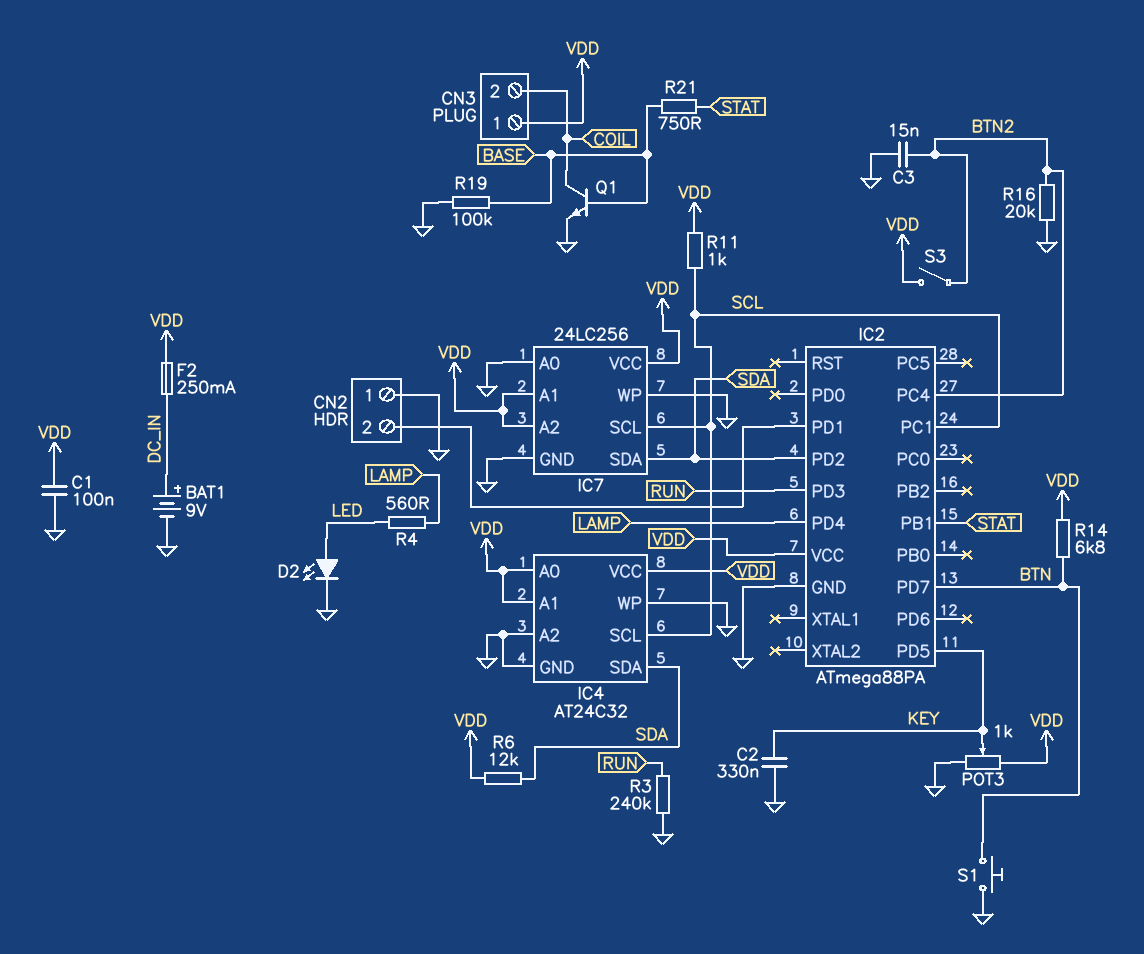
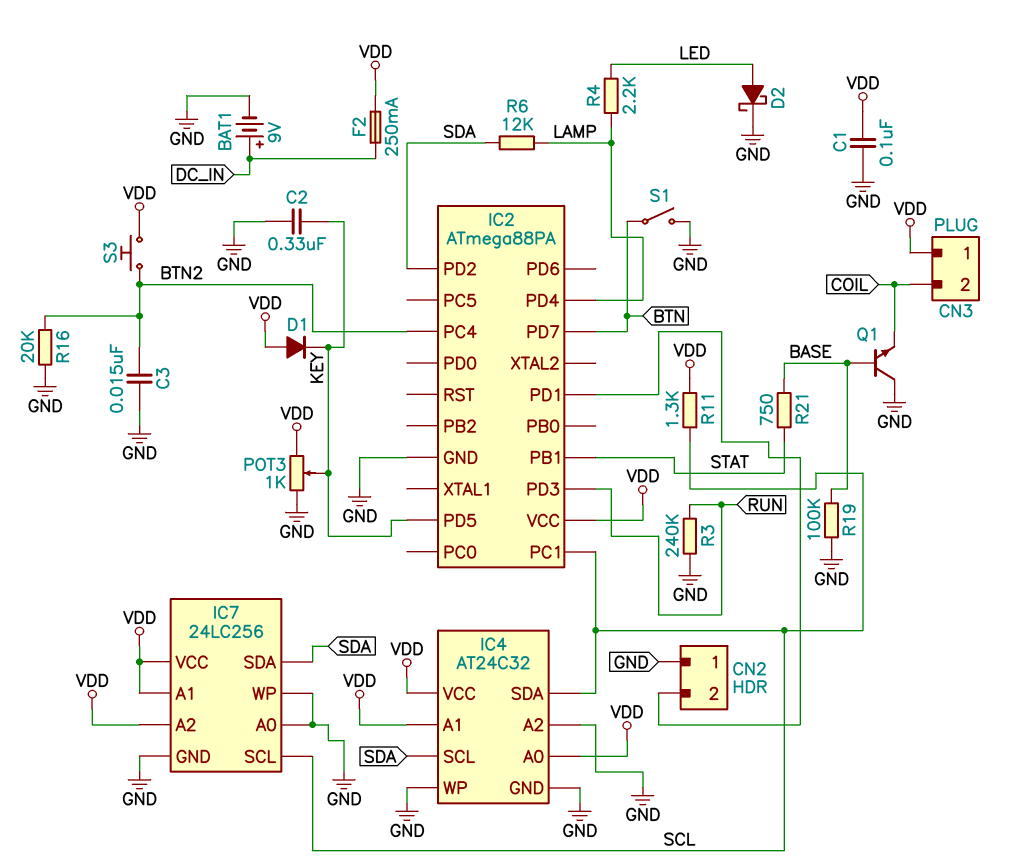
D1: none -> diode (A VDD, K KEY)
D2: LED (A LED, K GND) -> schottky (A LED, K GND)
IC4 pin SCL: SCL -> SDA
IC4 pin SDA: SDA -> SCL
Q1: NPN (B BASE, C COIL, E GND) -> NPN (B BASE, C GND, E COIL)
R4: 560 (LAMP, LED) -> 2.2k (LAMP, LED)
R6: 12k (SDA, VDD) -> 12k (LAMP, SDA)
R11: 1k (SCL, VDD) -> 1.3k (SCL, VDD)
R14: 6.8k (BTN, VDD) -> none
S1: button (BTN, GND) -> switch (BTN, GND)
S3: switch (BTN2, VDD) -> button (BTN2, VDD)

